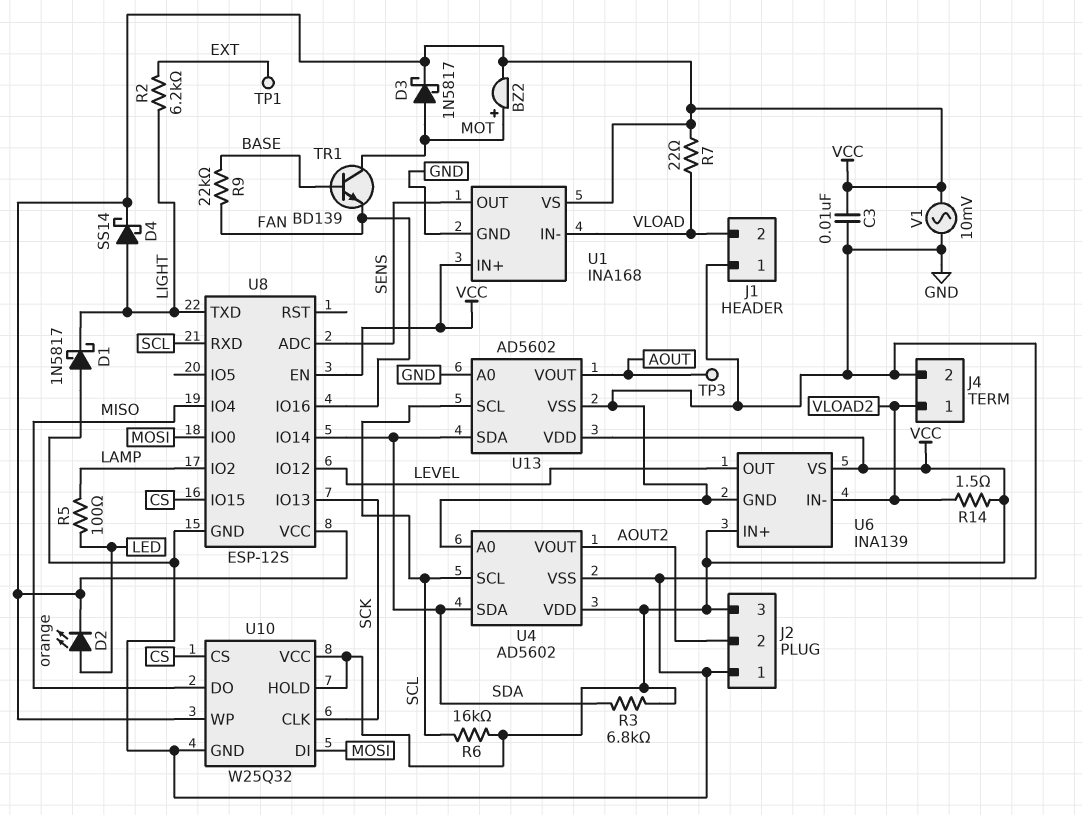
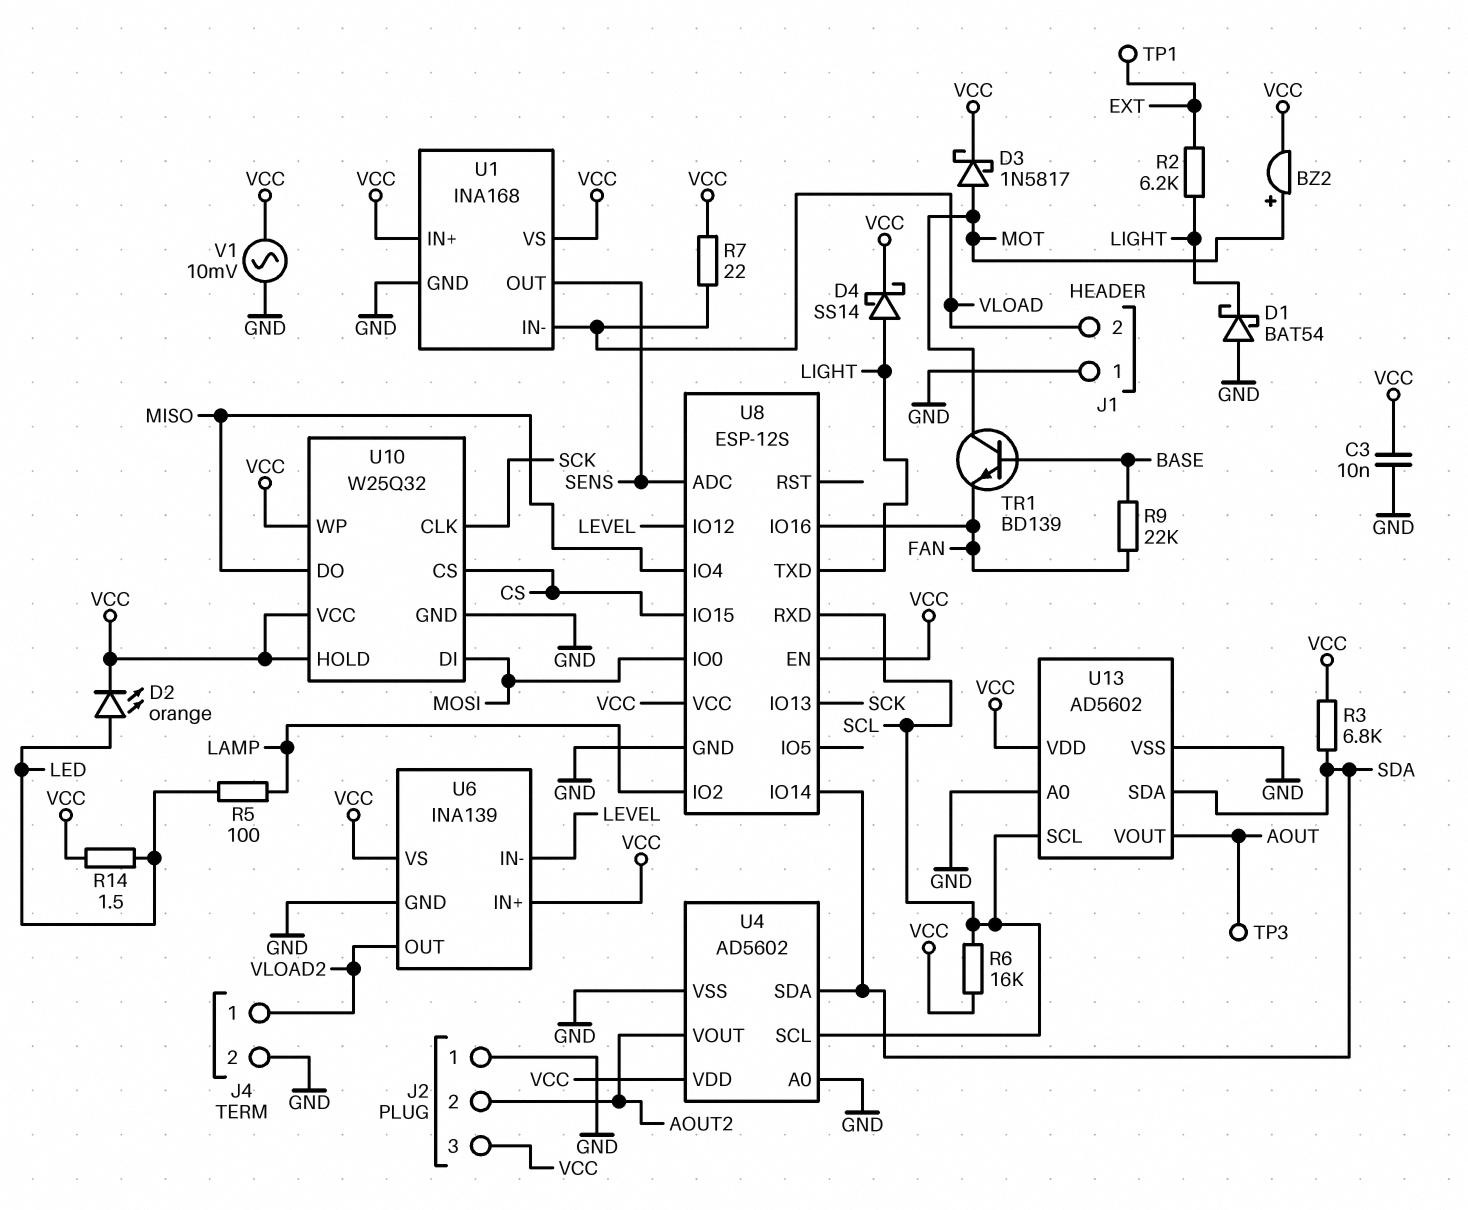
D1: schottky 1N5817 (A GND, K LIGHT) -> schottky BAT54 (A GND, K LIGHT)
R14: 1.5 (VCC, VLOAD2) -> 1.5 (LED, VCC)
U6 pin IN-: VLOAD2 -> LEVEL
U6 pin OUT: LEVEL -> VLOAD2

